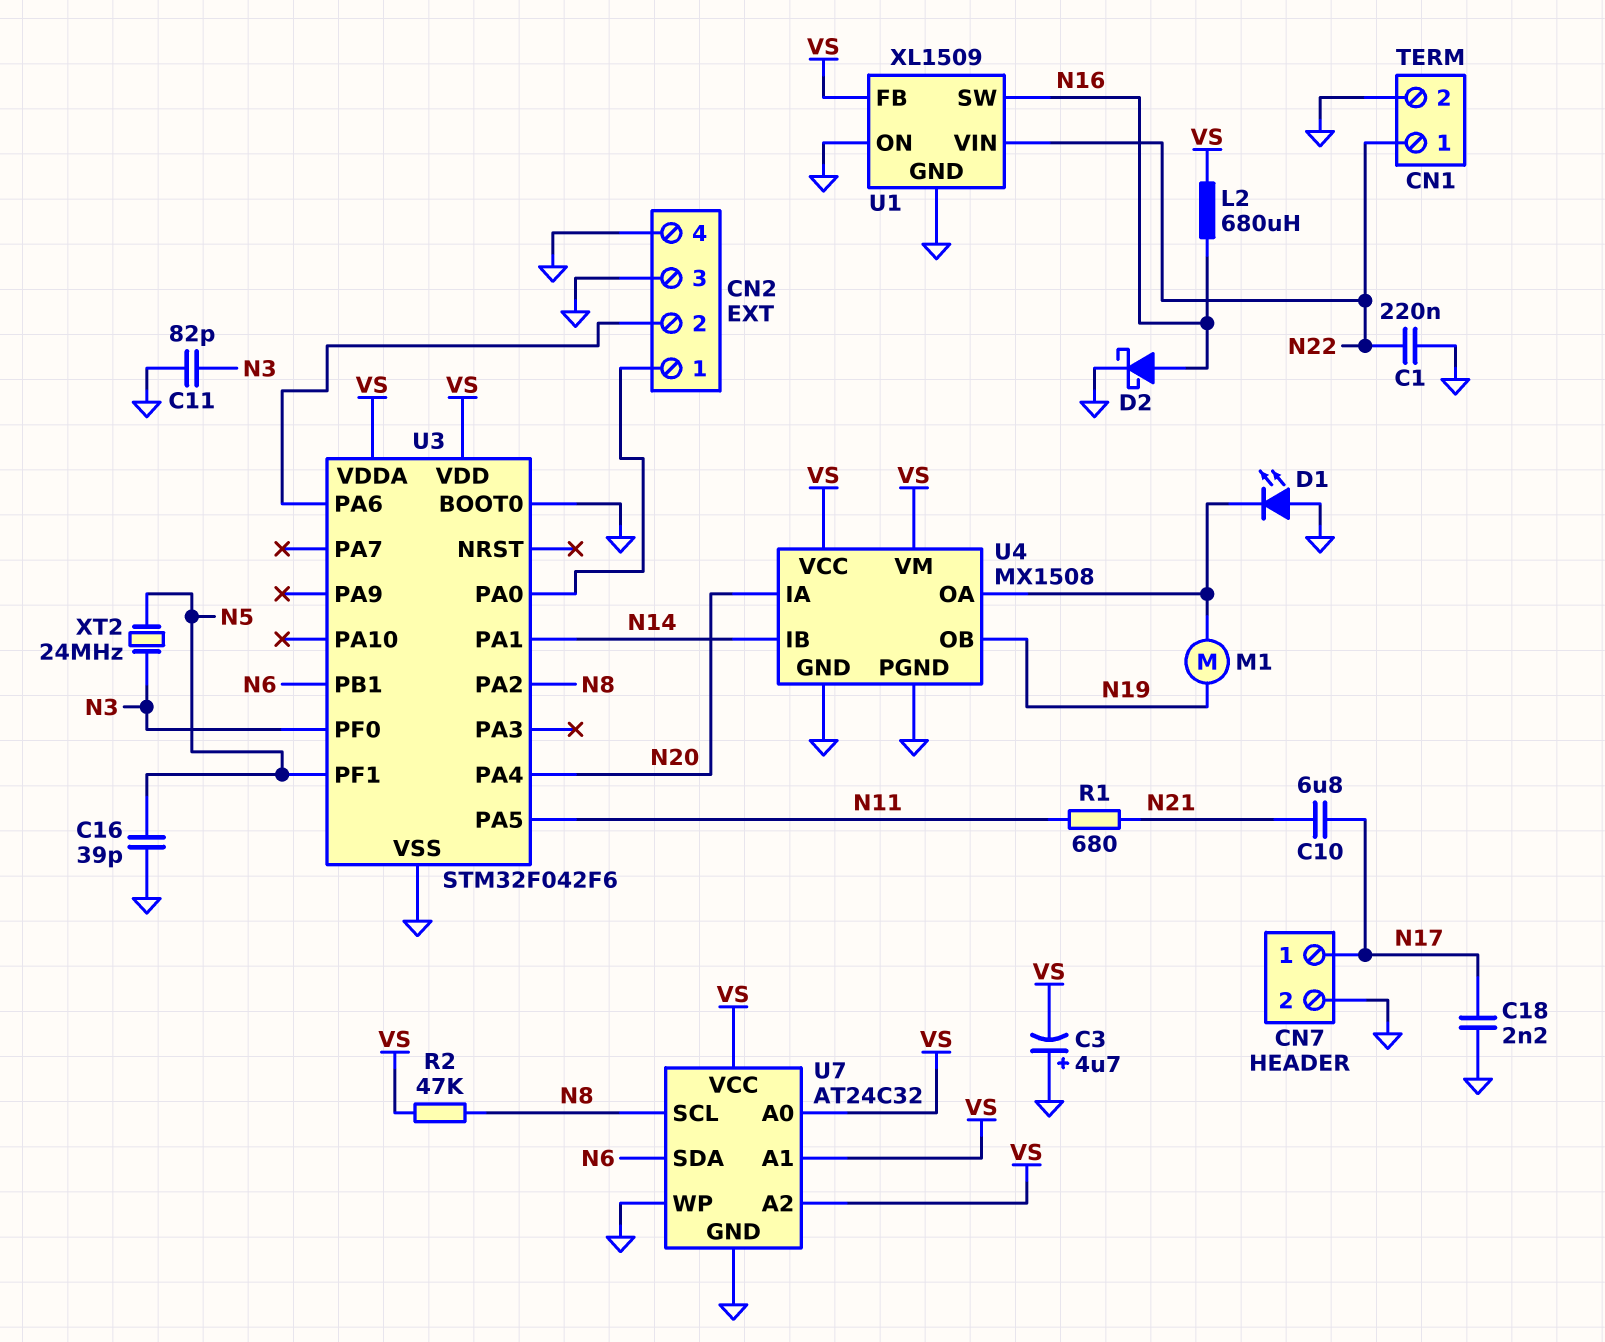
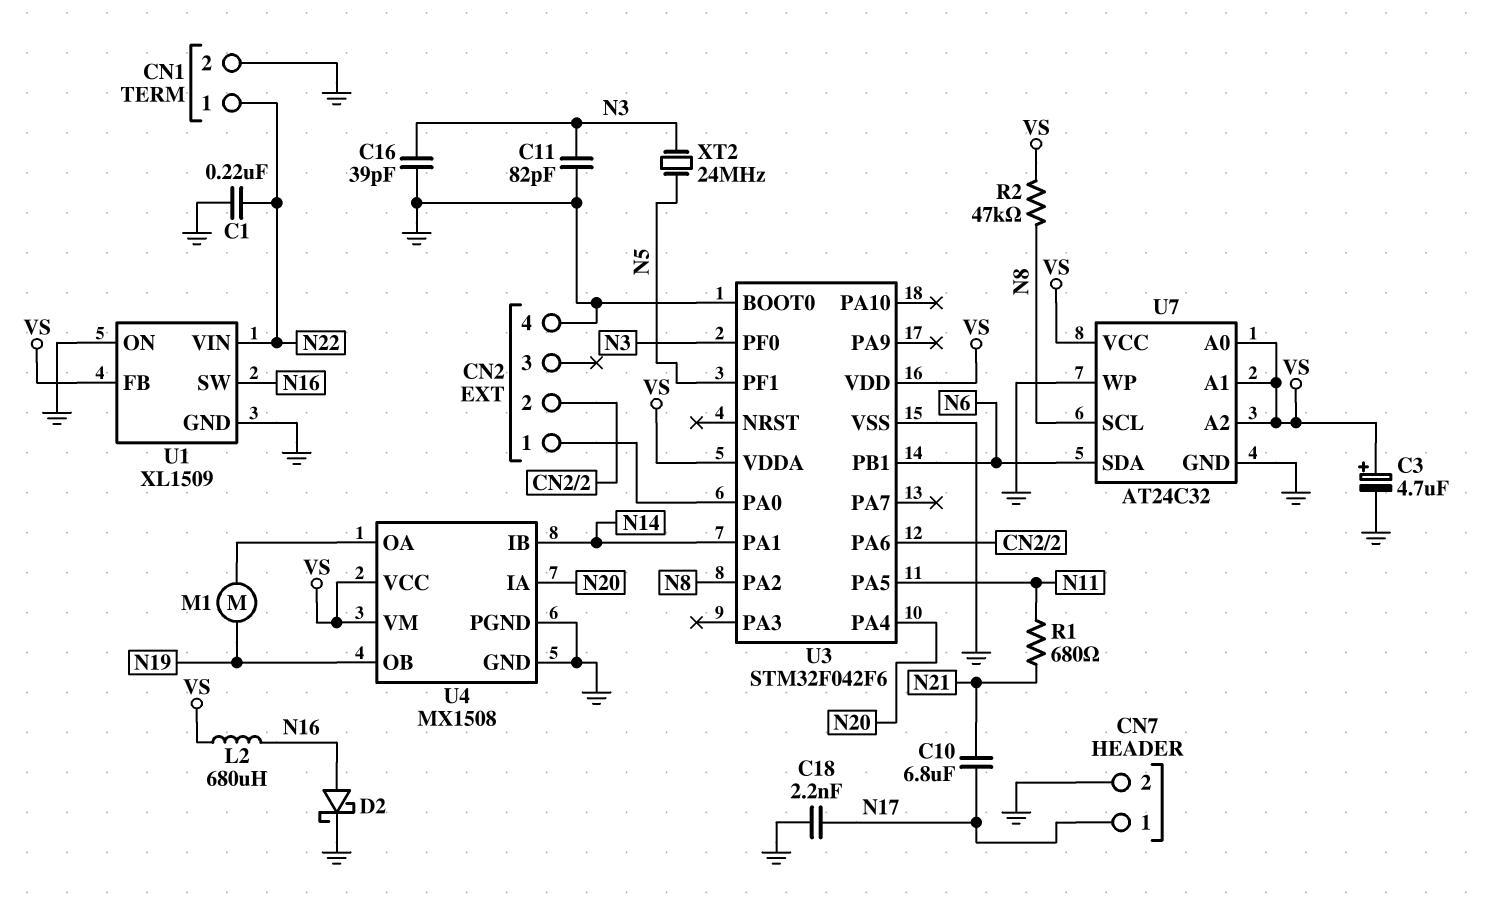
C3: 4.7uF (plus GND, minus VS) -> 4.7uF (plus VS, minus GND)
C16: 39pF (GND, N5) -> 39pF (GND, N3)
CN2 pin 3: GND -> none
D1: LED (A GND, K U4/OA) -> none

